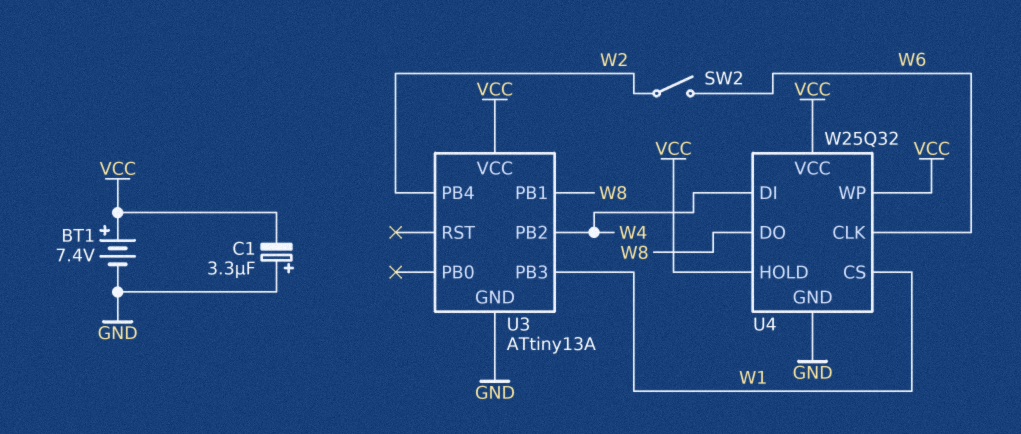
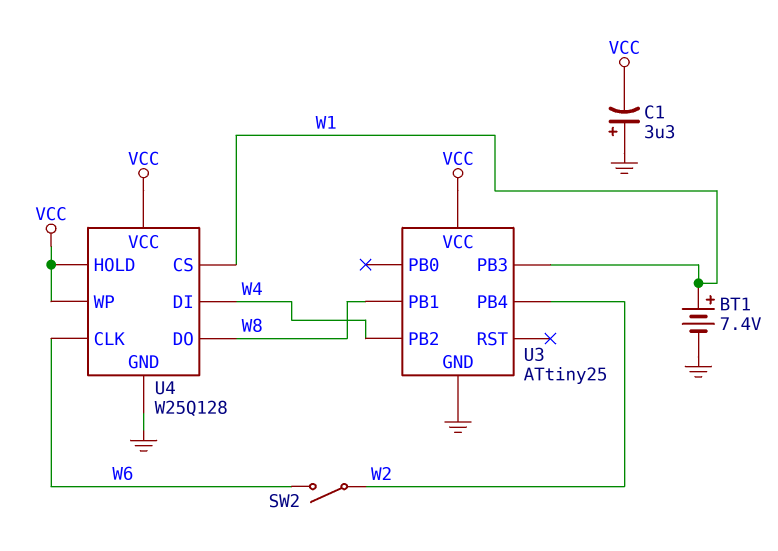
BT1: 7.4V (plus VCC, minus GND) -> 7.4V (plus W1, minus GND)
U3: ATtiny13A -> ATtiny25
U4: W25Q32 -> W25Q128

